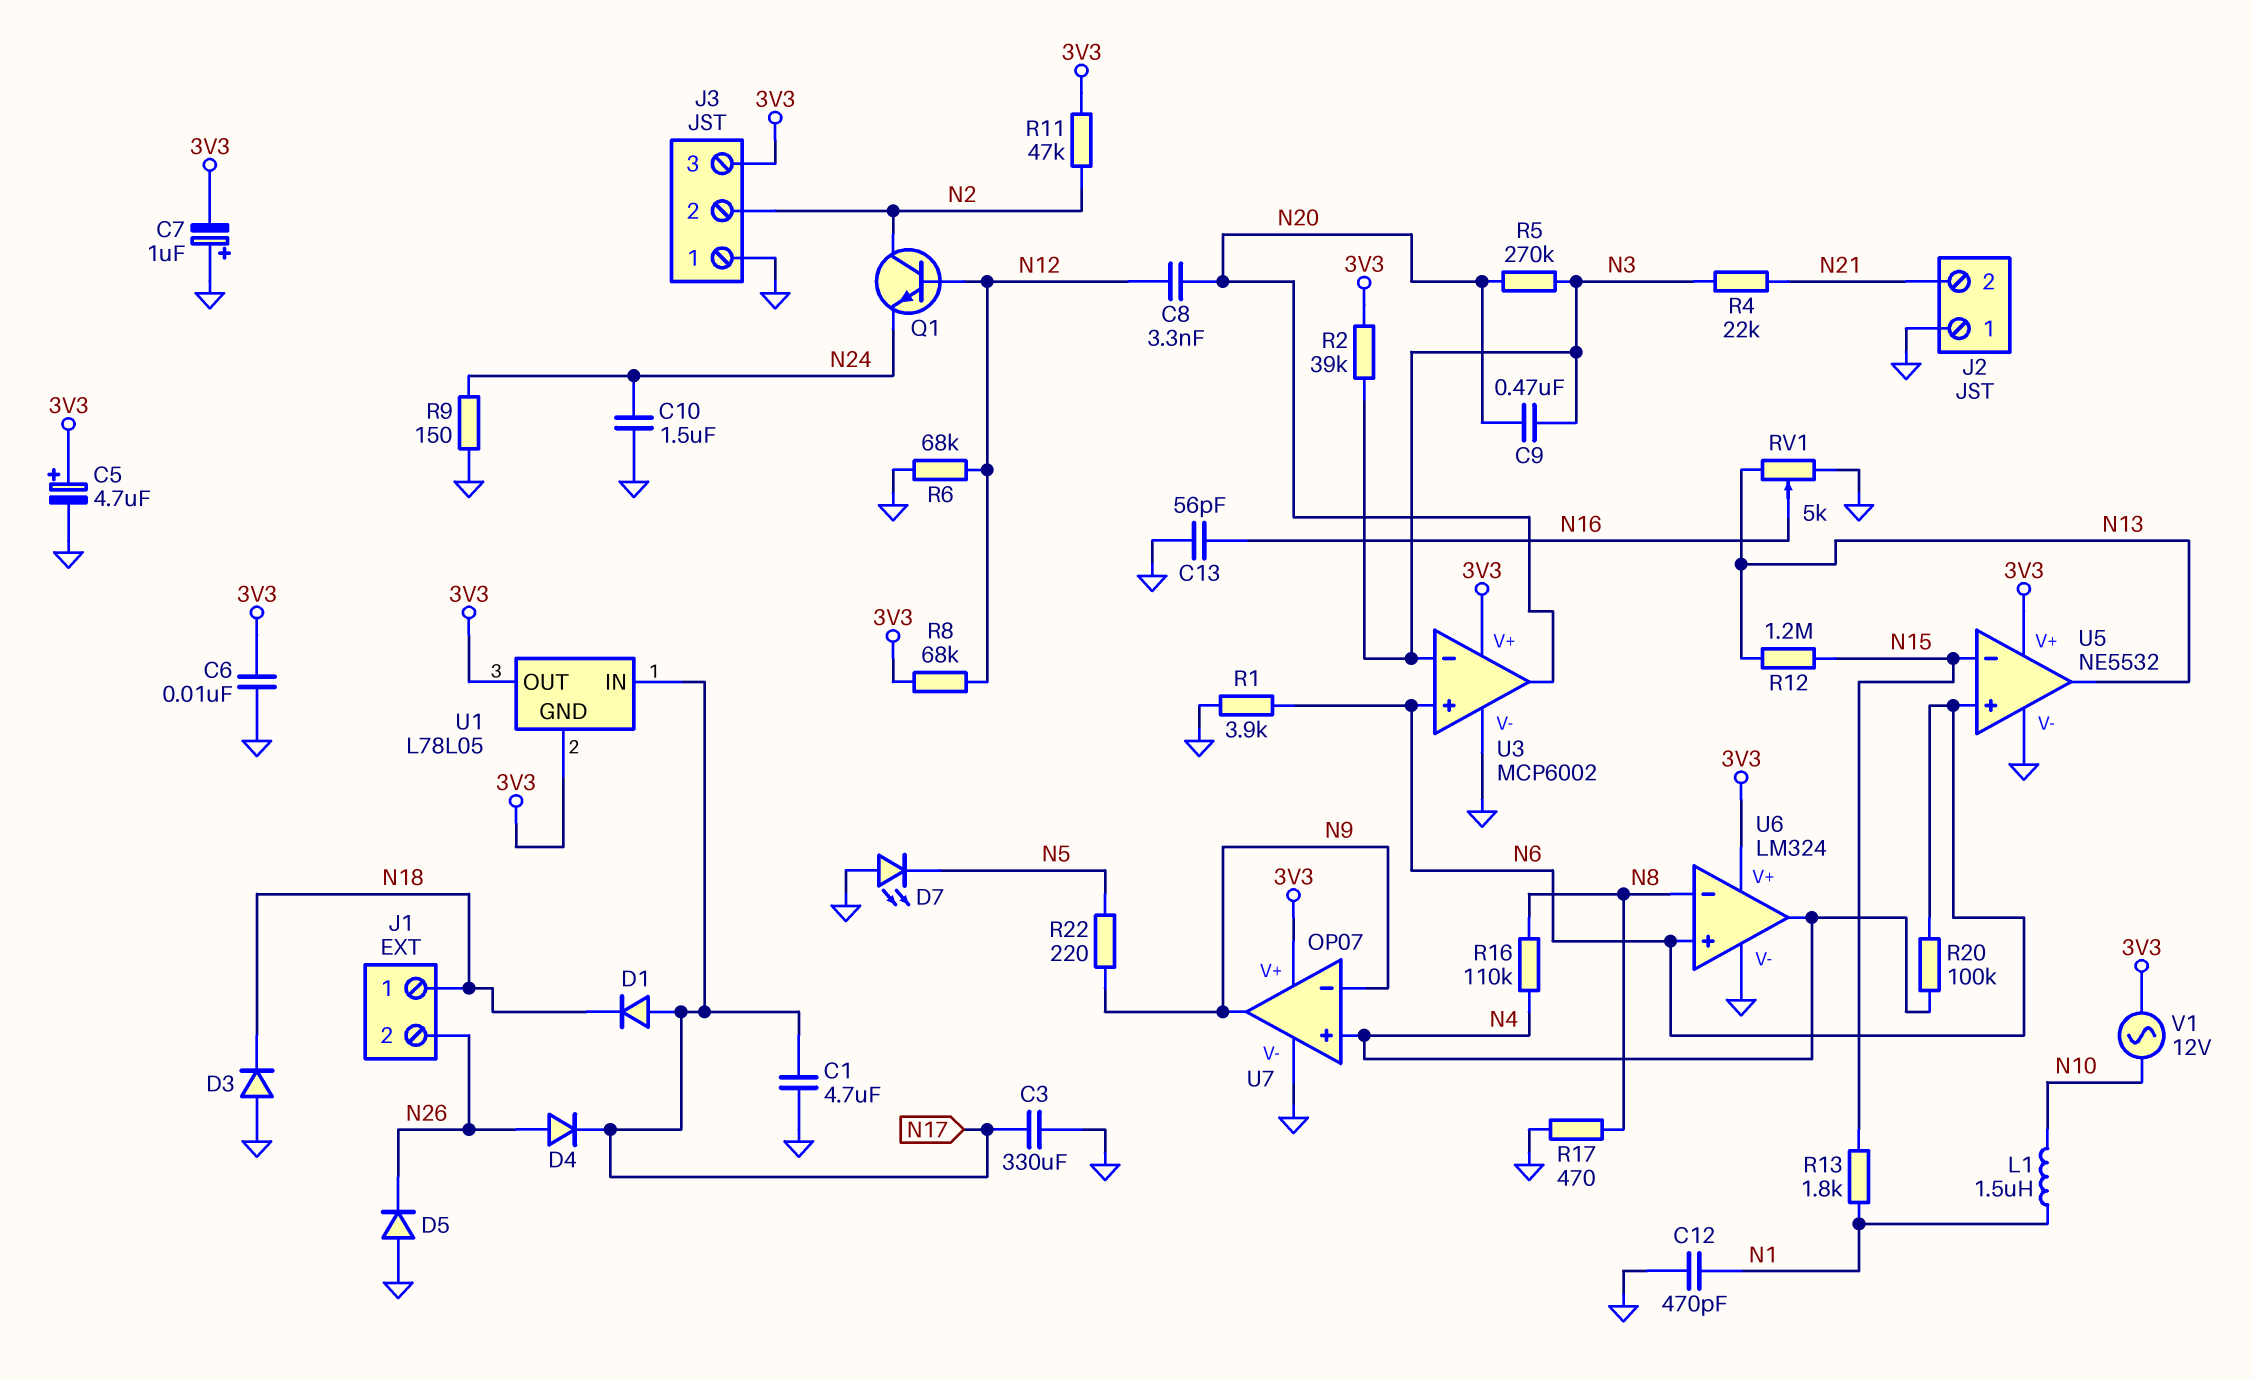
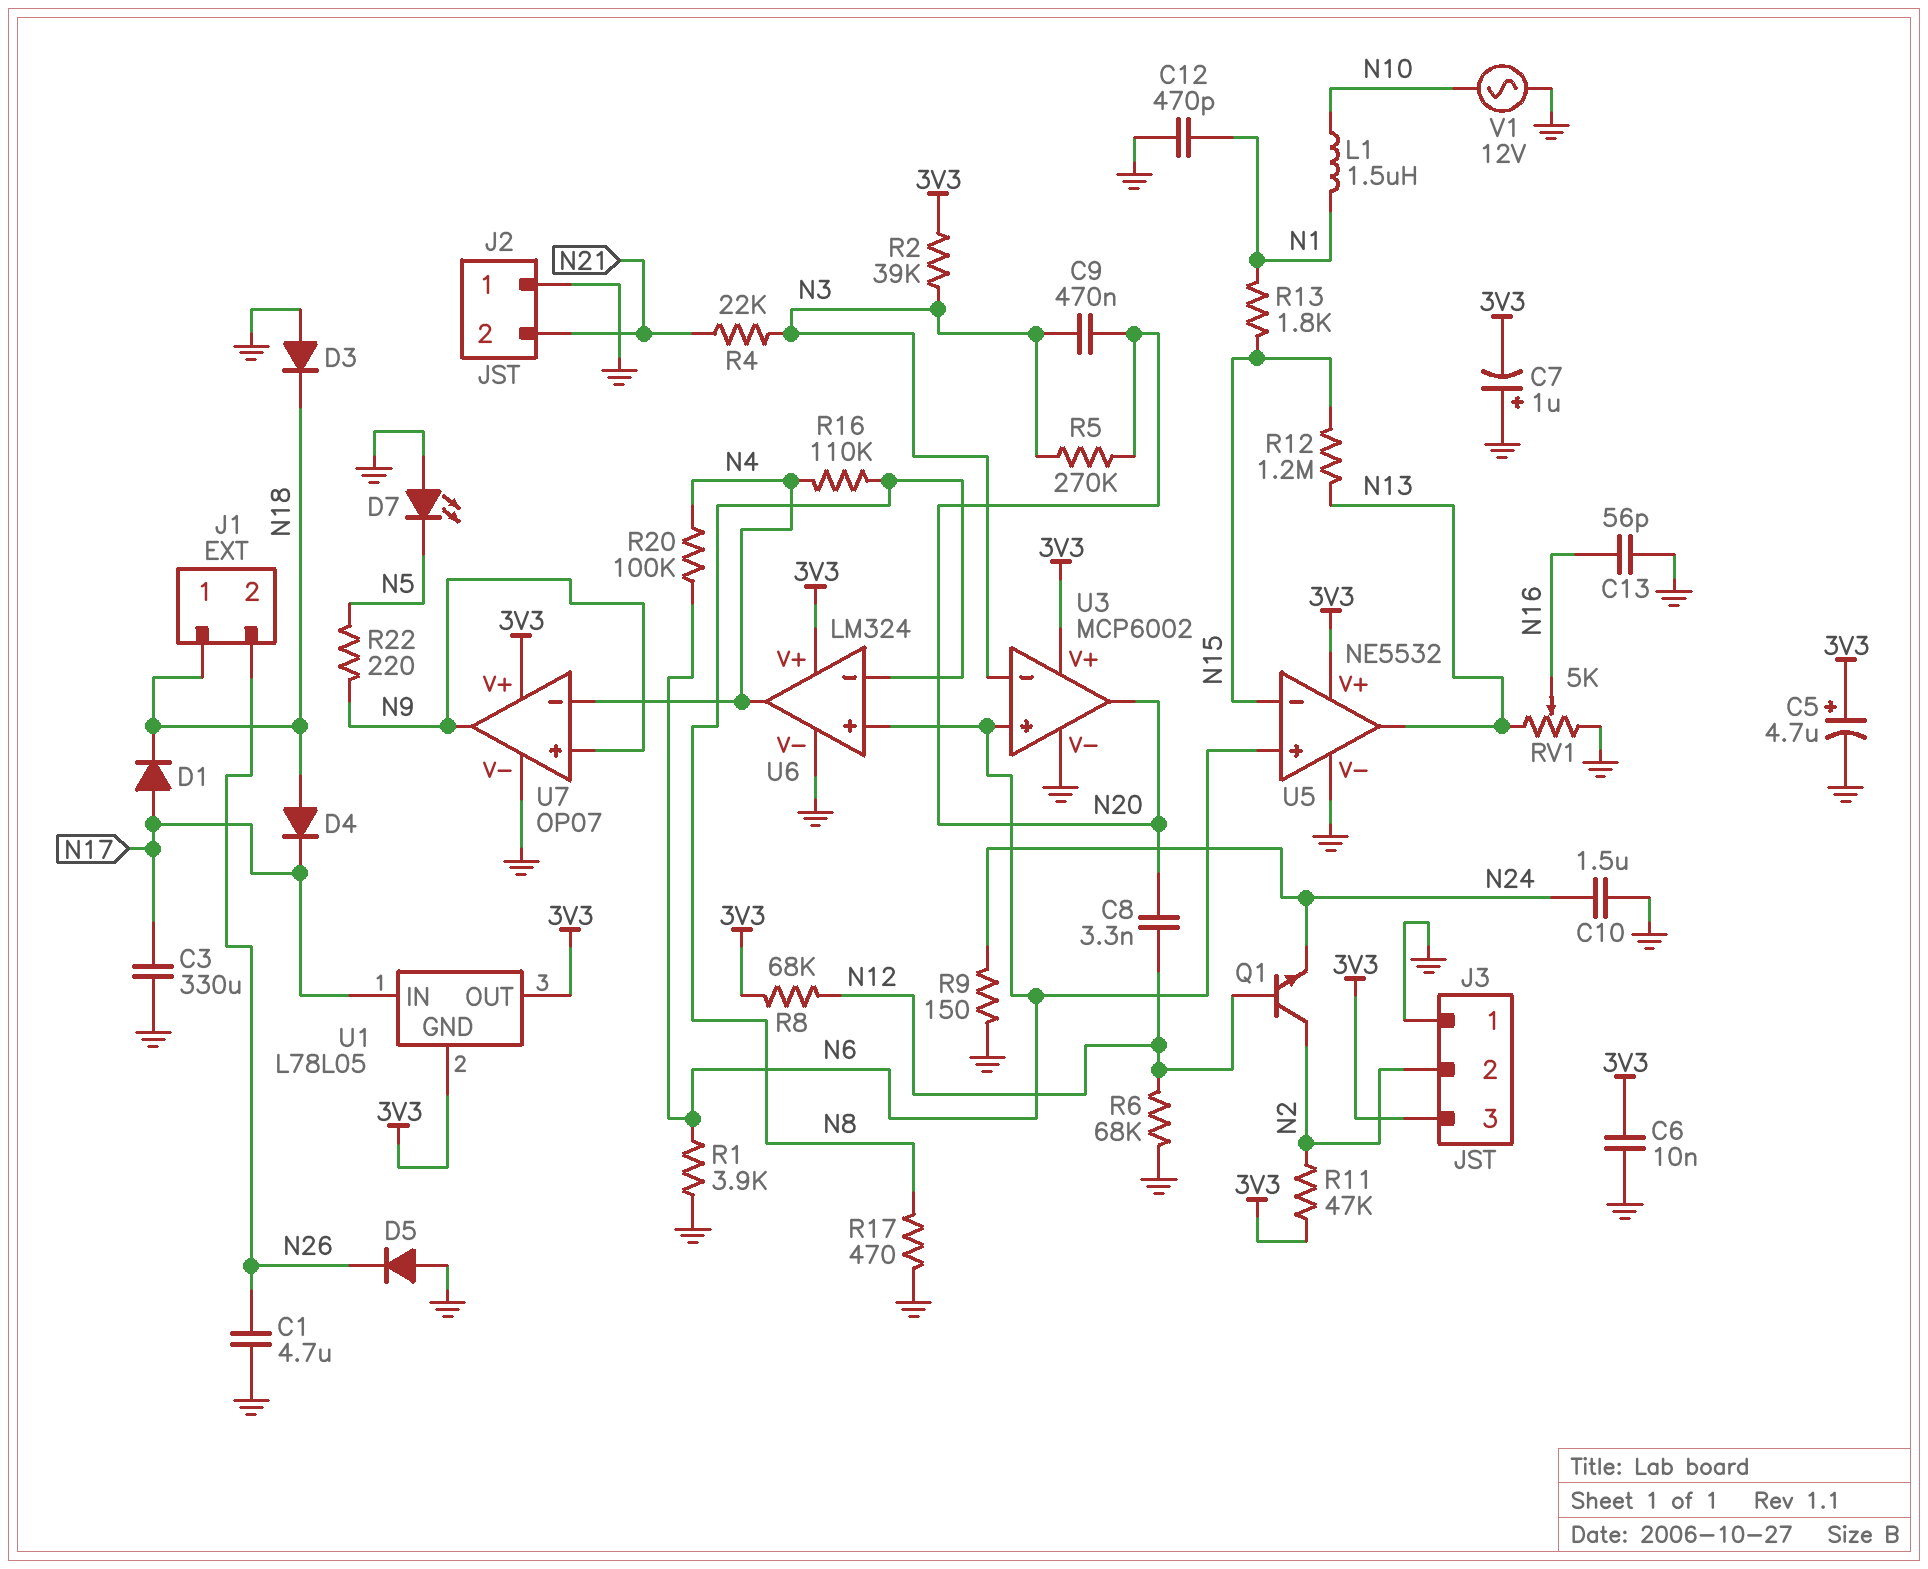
C1: 4.7uF (GND, N17) -> 4.7uF (GND, N26)
D4: diode (A N26, K N17) -> diode (A N18, K N17)
U7 pin in+: N4 -> N9
U7 pin in-: N9 -> N4
V1: AC 12V (3V3, N10) -> AC 12V (GND, N10)

